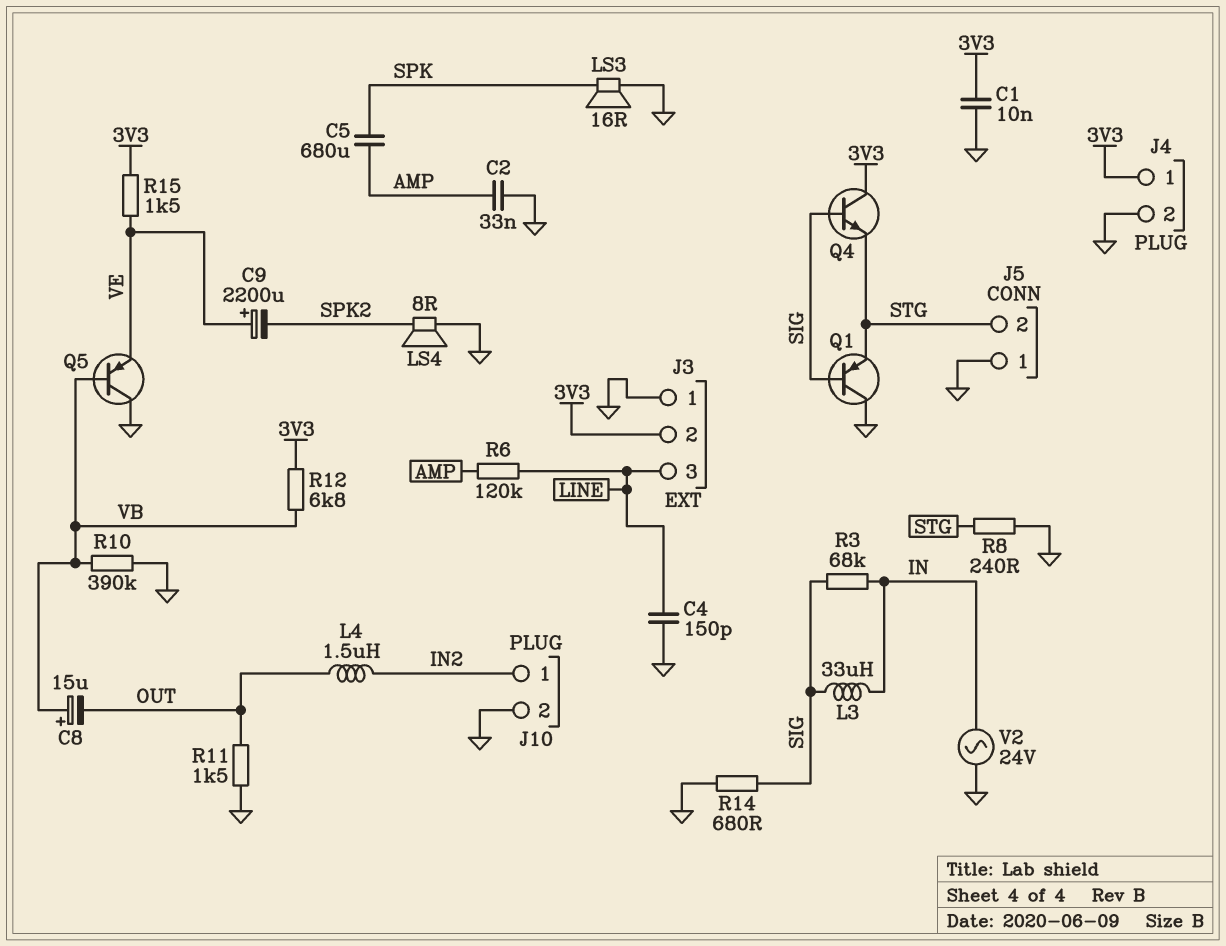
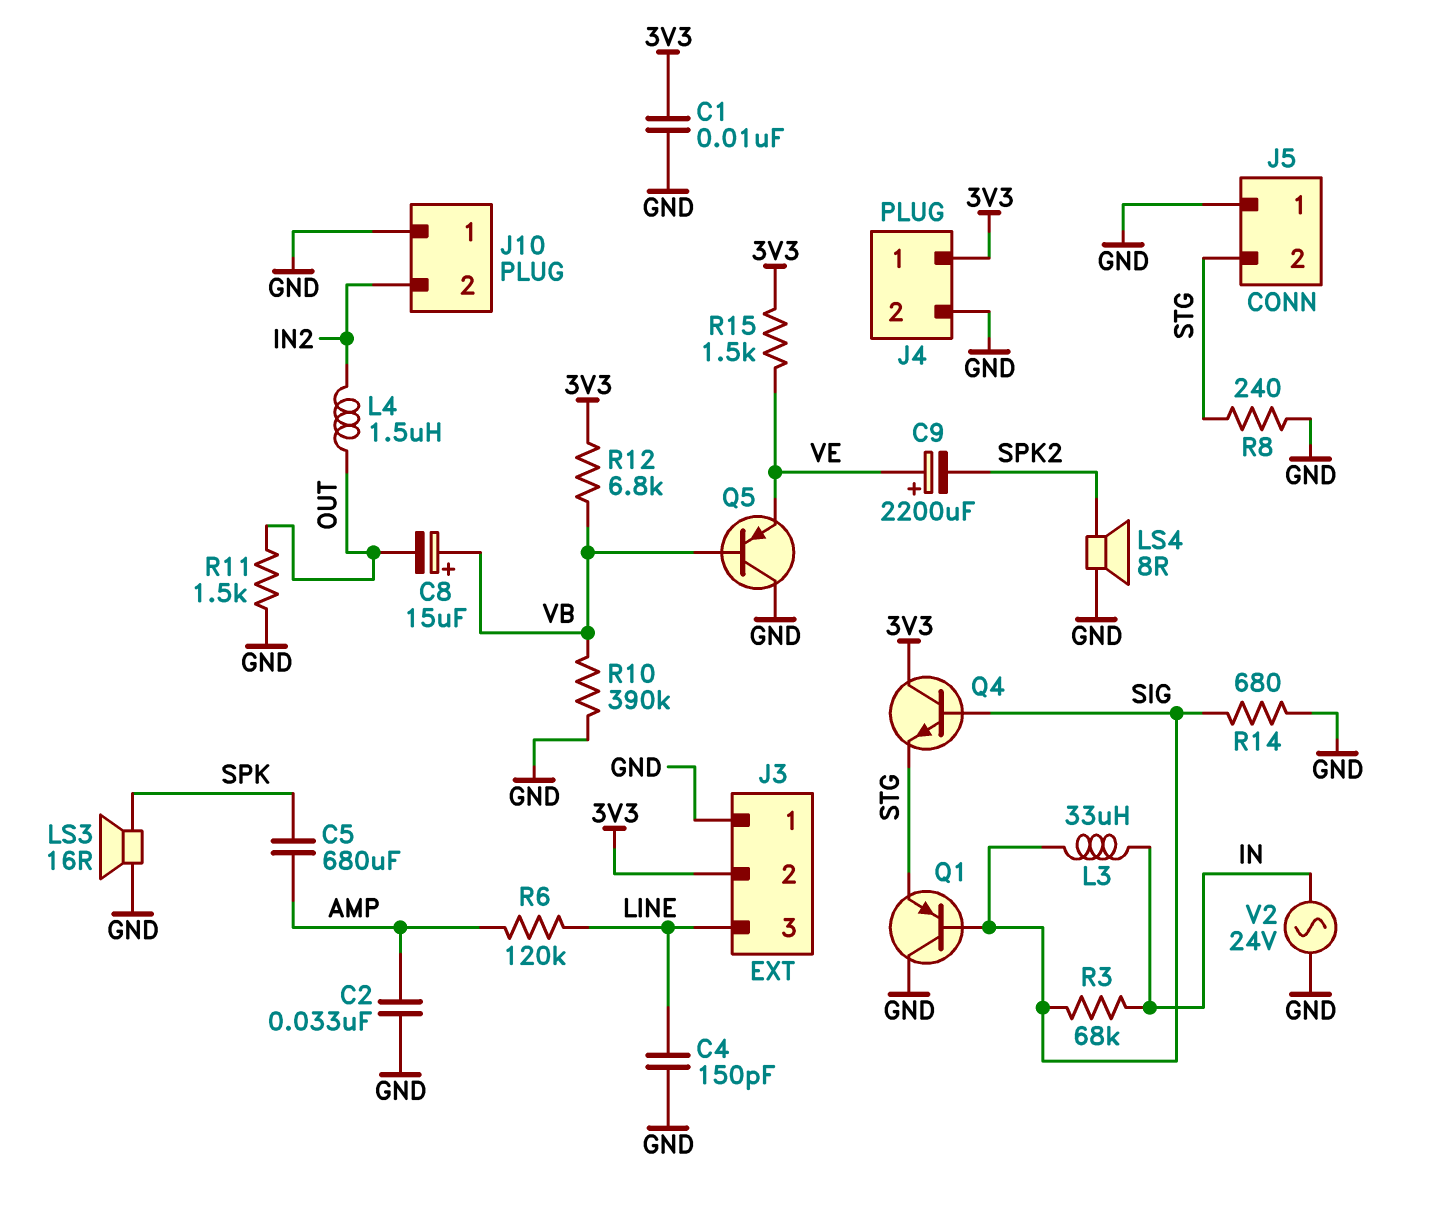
J10 pin 1: IN2 -> GND
J10 pin 2: GND -> IN2

